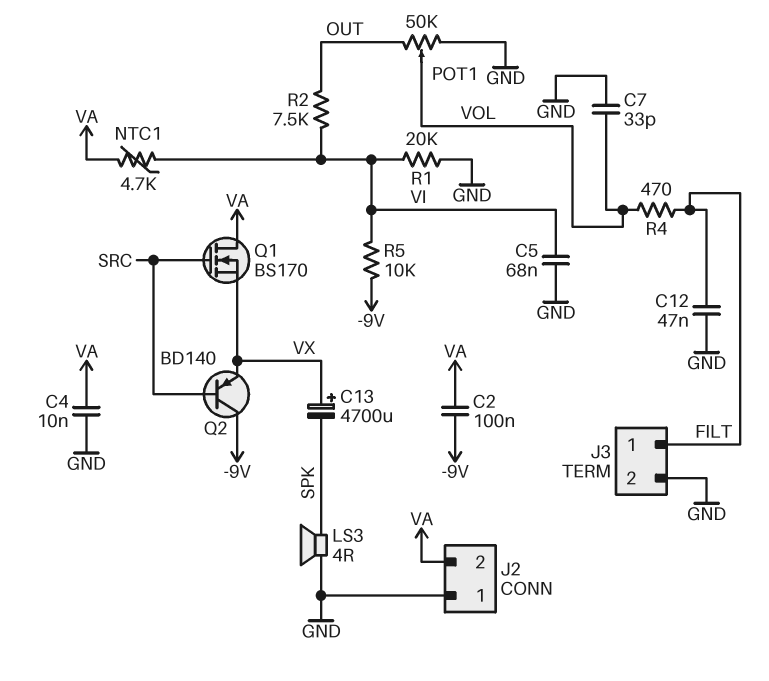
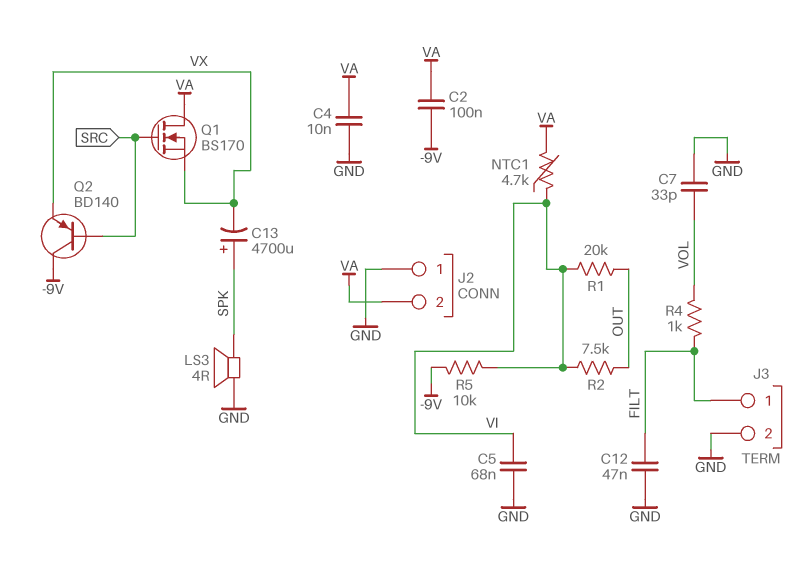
C13: 4700uF (plus VX, minus SPK) -> 4700uF (plus SPK, minus VX)
POT1: 50k (GND, OUT, wiper VOL) -> none
R1: 20k (GND, VI) -> 20k (OUT, VI)
R4: 470 (FILT, VOL) -> 1k (FILT, VOL)

